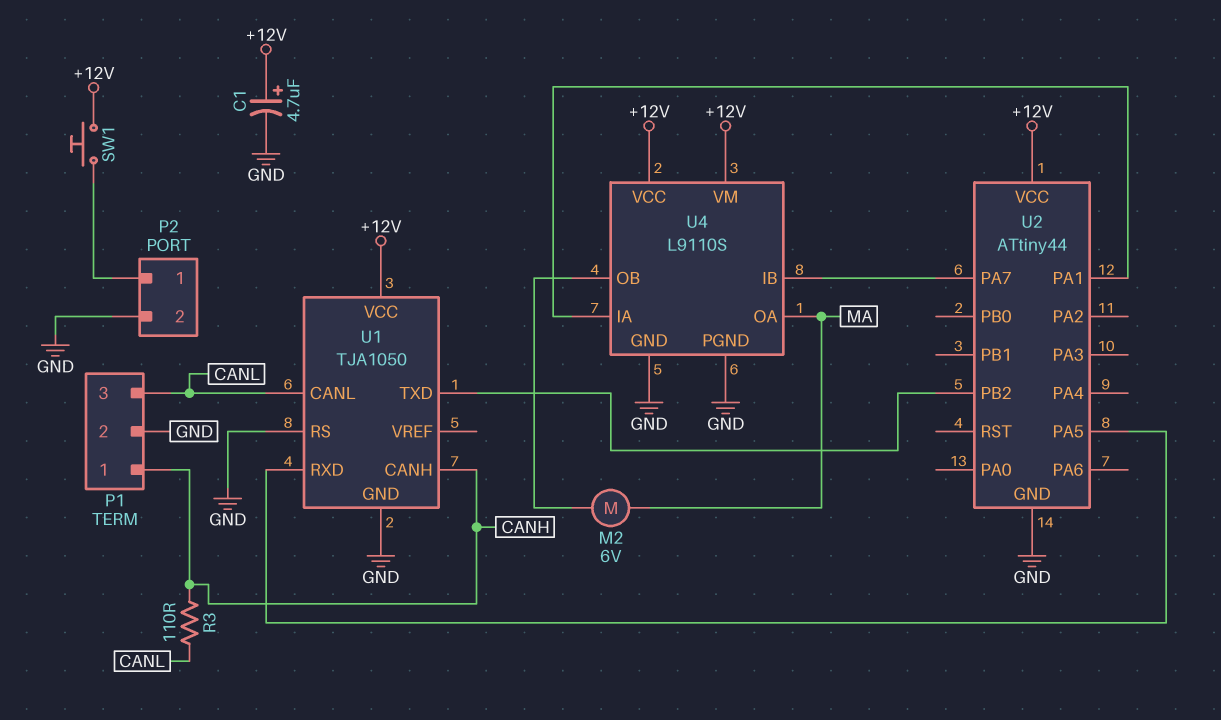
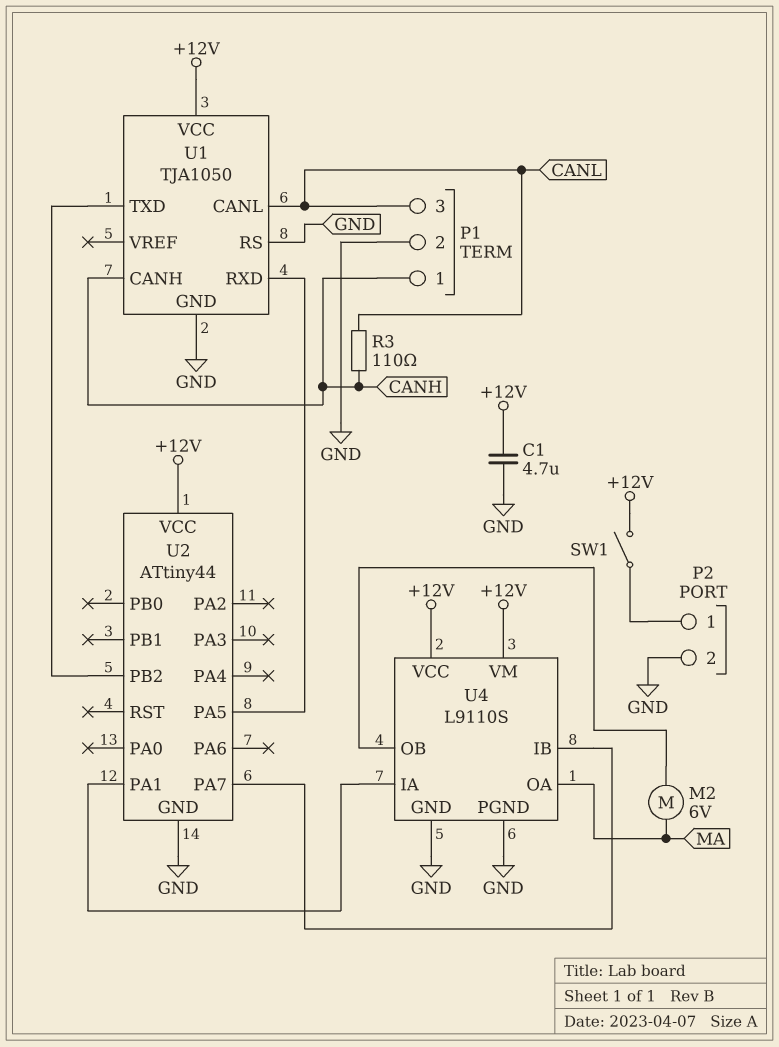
C1: 4.7uF (plus +12V, minus GND) -> 4.7uF (+12V, GND)
SW1: button (+12V, P2/1) -> switch (+12V, P2/1)

